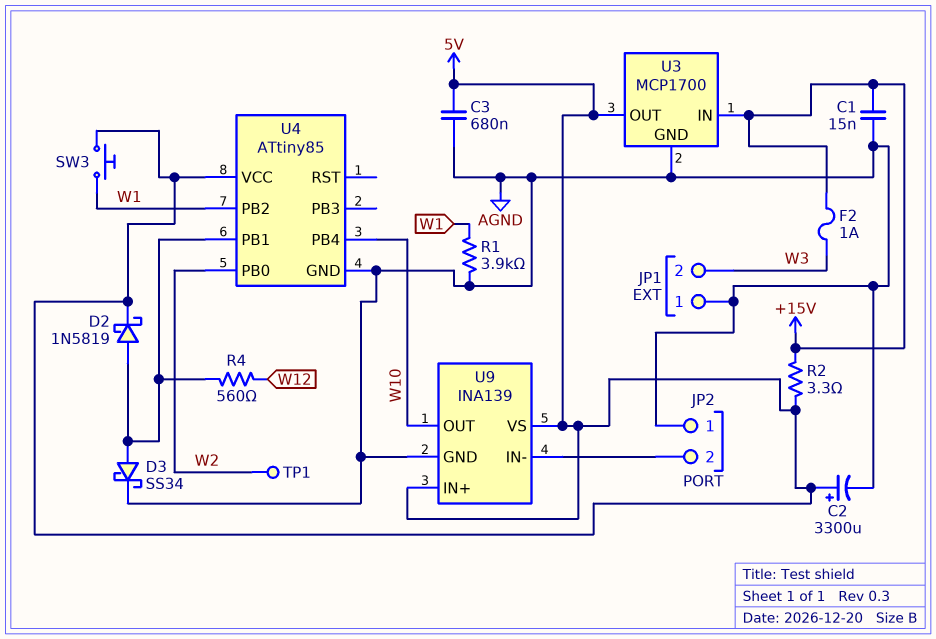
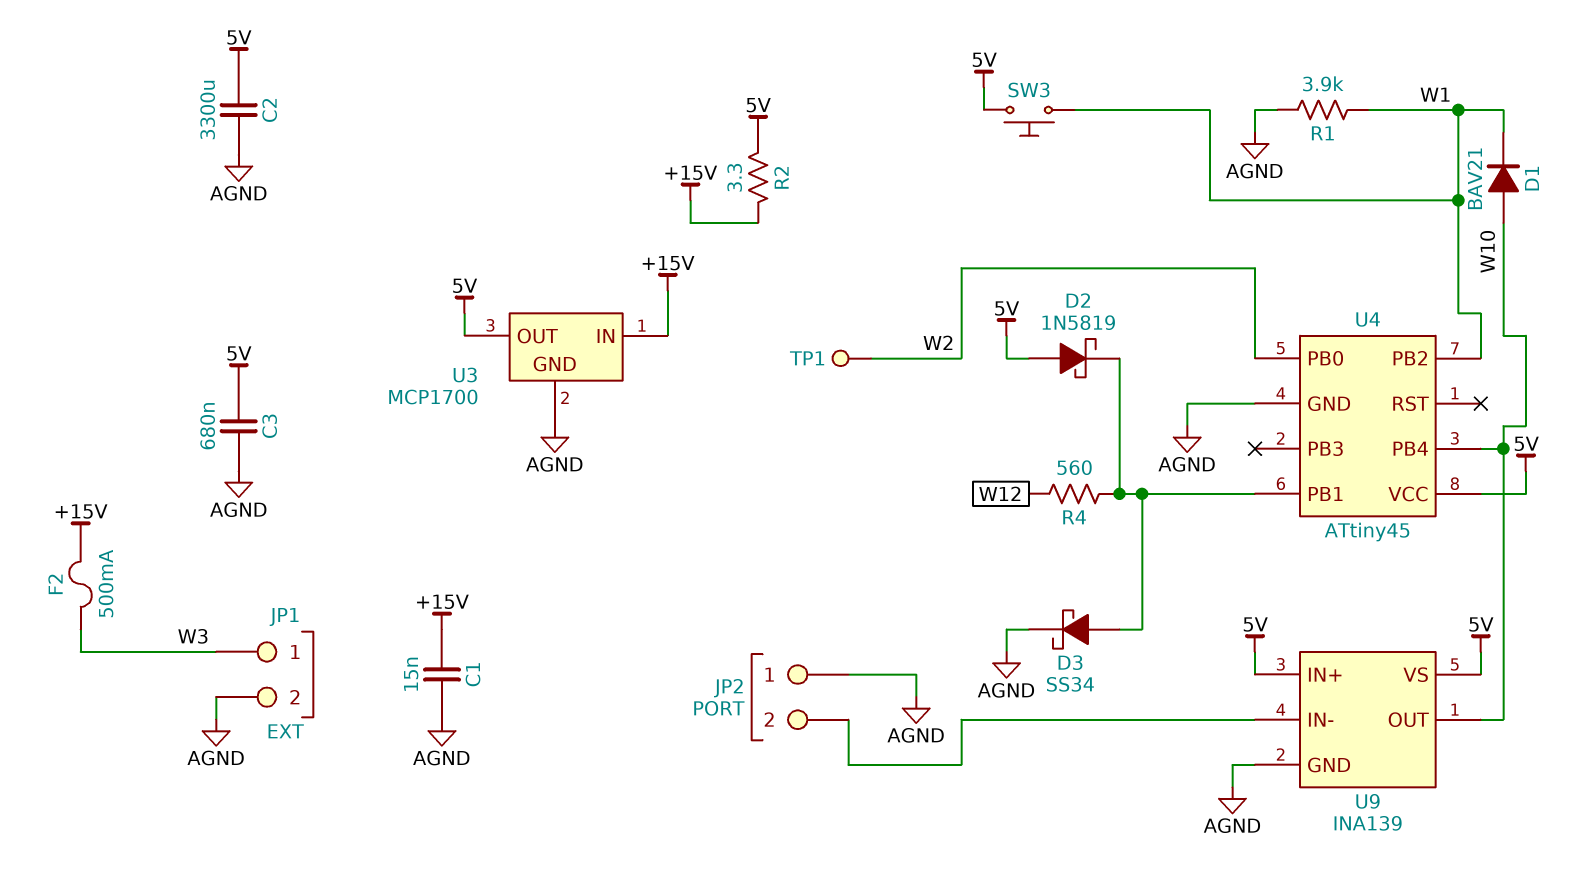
C2: 3300uF (plus 5V, minus AGND) -> 3300uF (5V, AGND)
D1: none -> diode BAV21 (A W10, K W1)
D2: schottky 1N5819 (A U4/PB1, K 5V) -> schottky 1N5819 (A 5V, K U4/PB1)
F2: 1A (+15V, W3) -> 500mA (+15V, W3)
JP1 pin 1: AGND -> W3
JP1 pin 2: W3 -> AGND
U4: ATtiny85 -> ATtiny45

